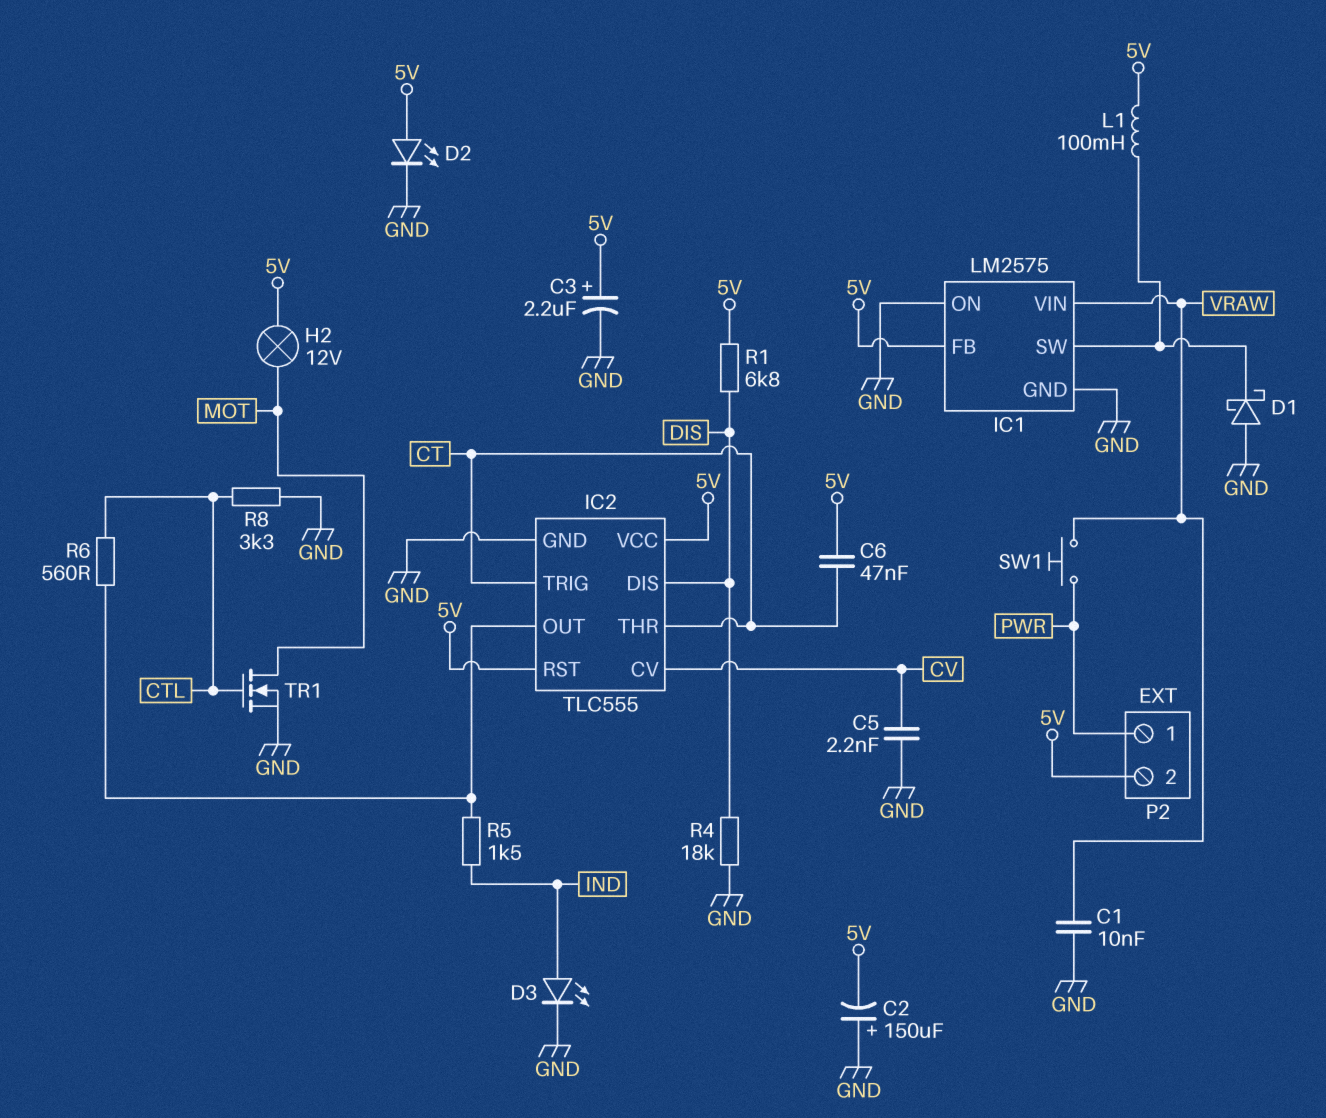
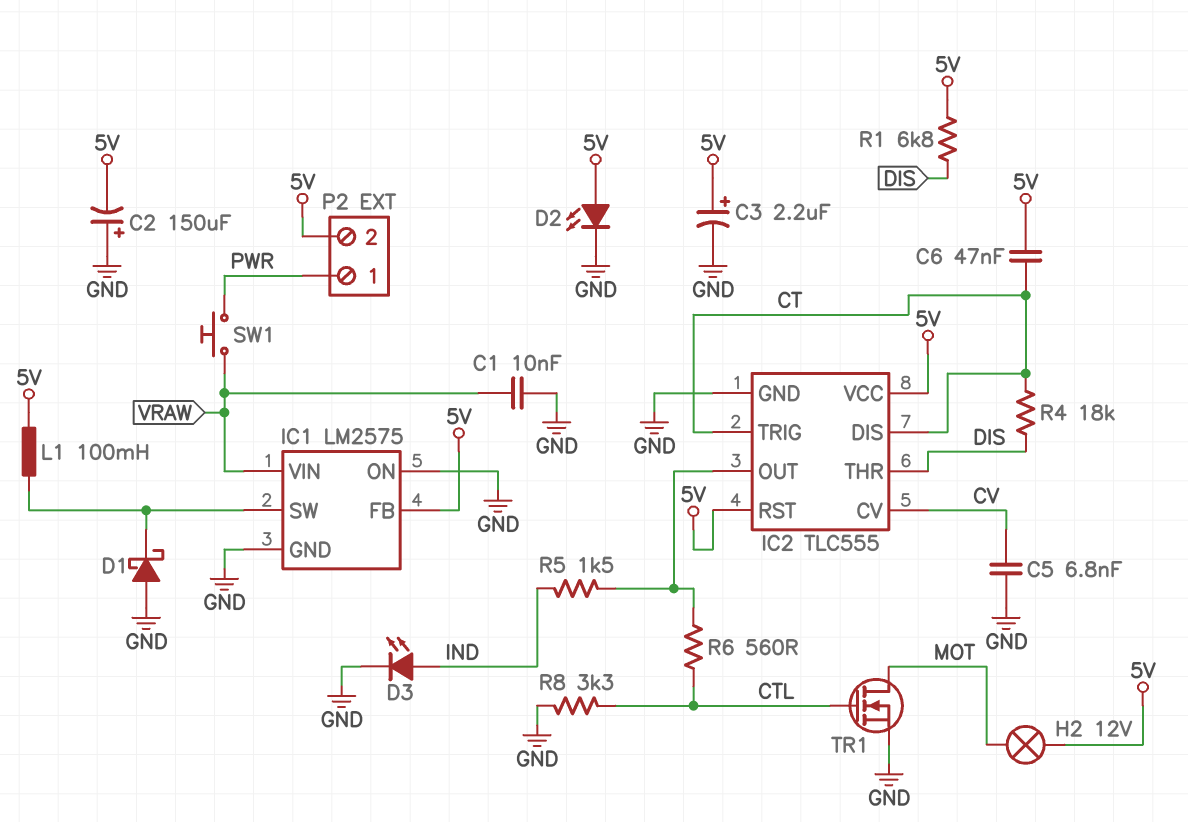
C5: 2.2nF (CV, GND) -> 6.8nF (CV, GND)
IC2 pin DIS: DIS -> CT
IC2 pin THR: CT -> DIS
R4: 18k (DIS, GND) -> 18k (CT, DIS)

